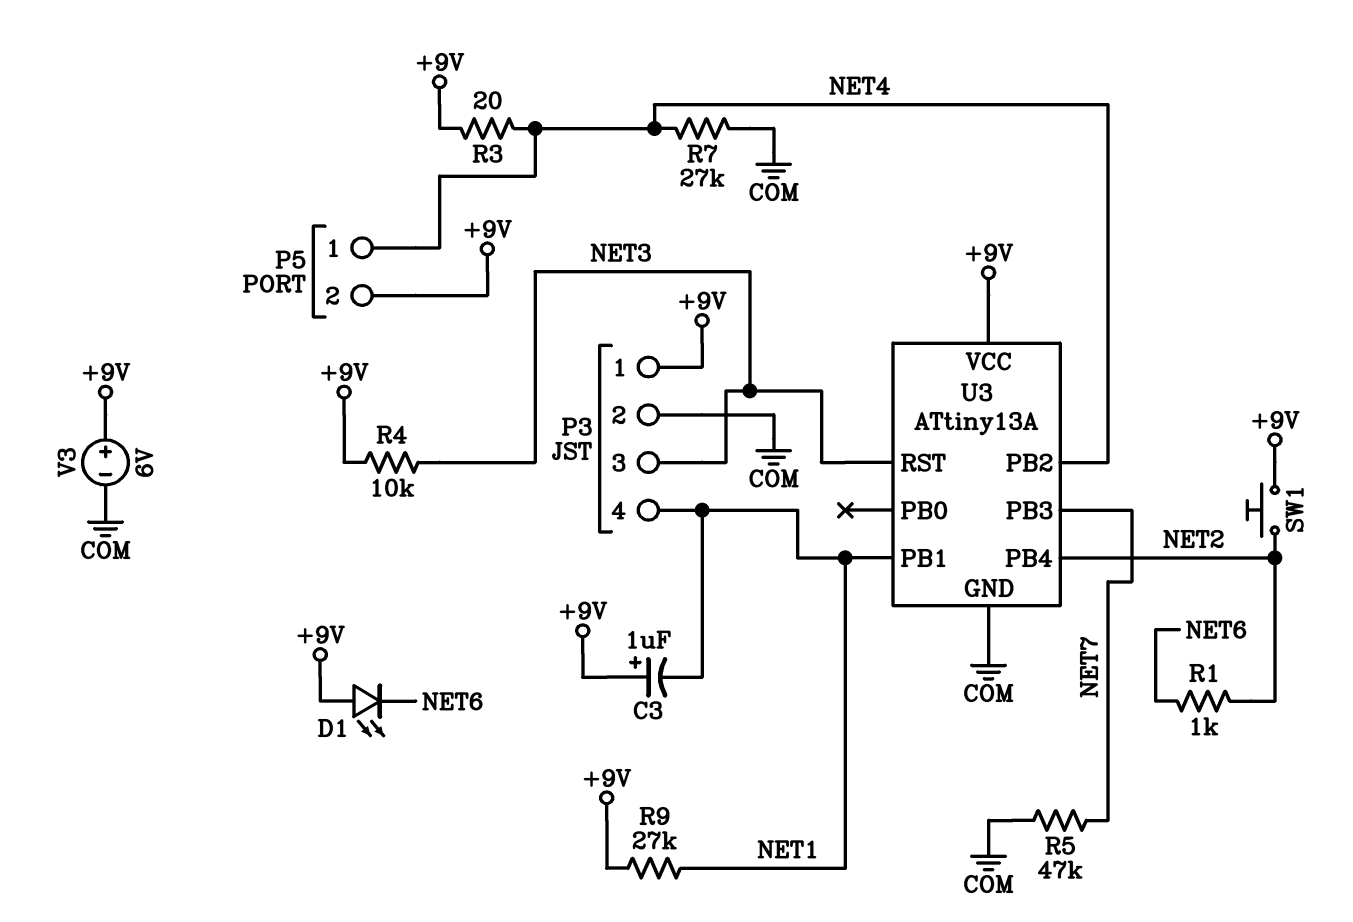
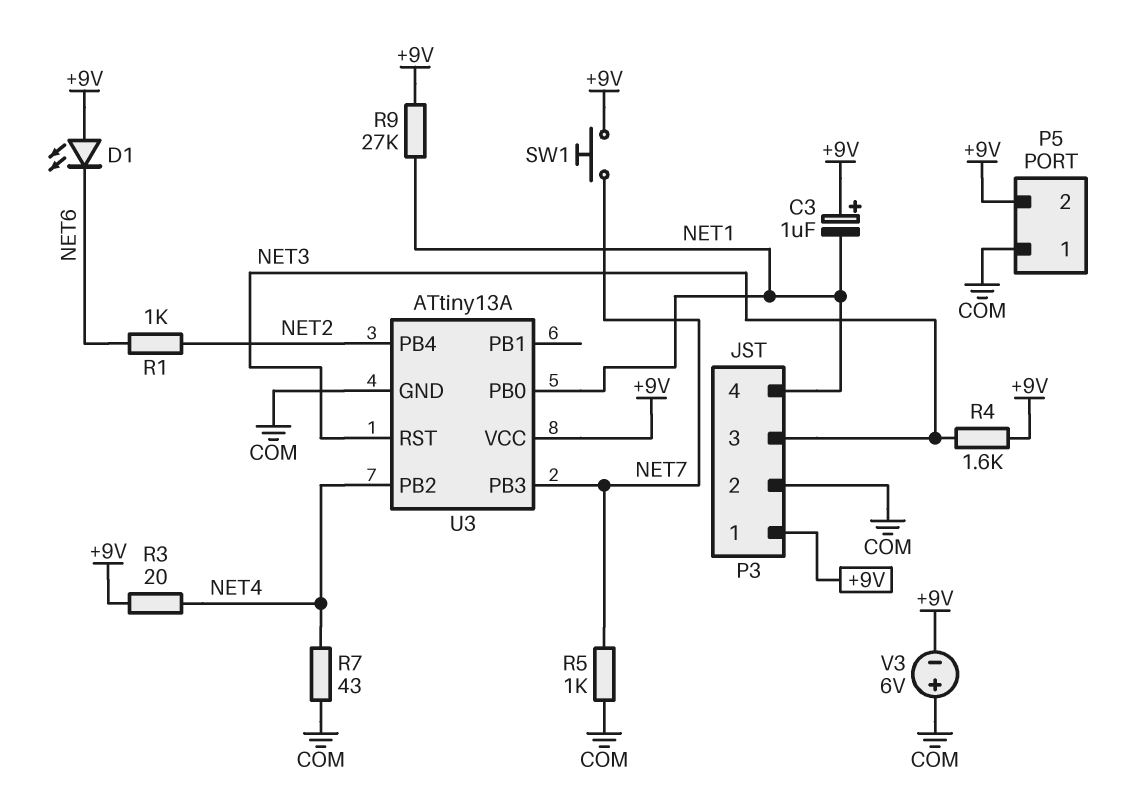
P5 pin 1: NET4 -> COM
R4: 10k (+9V, NET3) -> 1.6k (+9V, NET3)
R5: 47k (COM, NET7) -> 1k (COM, NET7)
R7: 27k (COM, NET4) -> 43 (COM, NET4)
SW1: button (+9V, NET2) -> button (+9V, NET7)
U3 pin PB0: none -> NET1
U3 pin PB1: NET1 -> none
V3: 6V (plus +9V, minus COM) -> 6V (plus COM, minus +9V)

